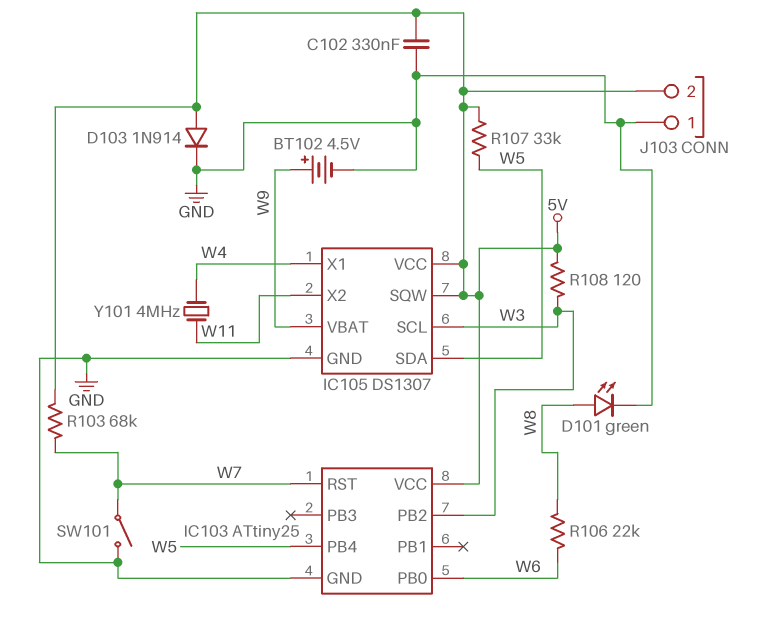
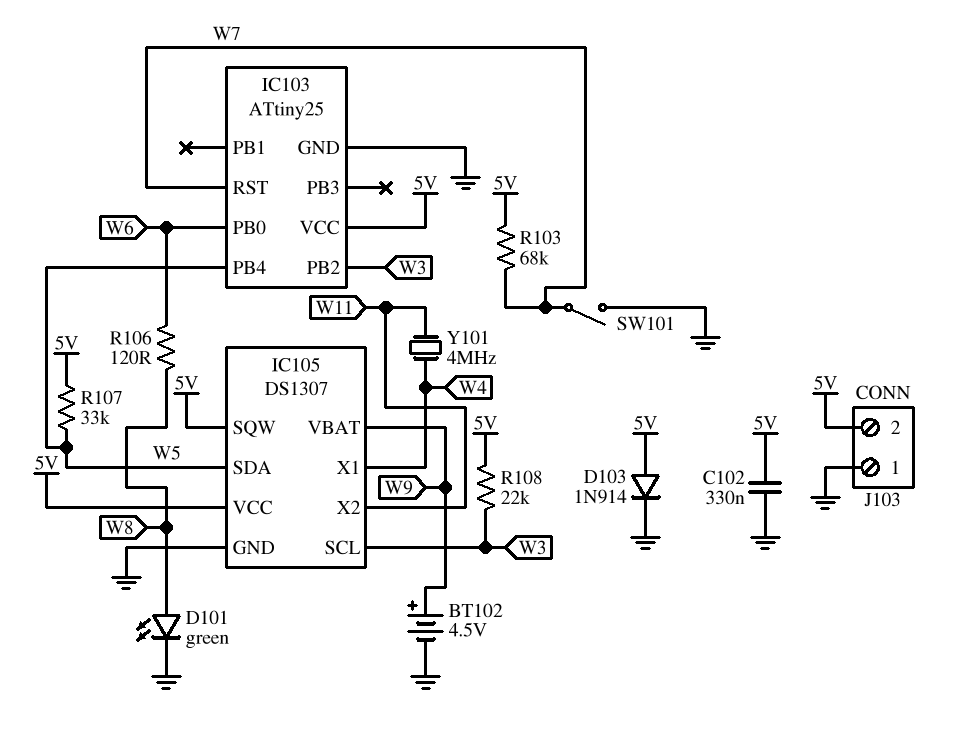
R106: 22k (W6, W8) -> 120 (W6, W8)
R108: 120 (5V, W3) -> 22k (5V, W3)

